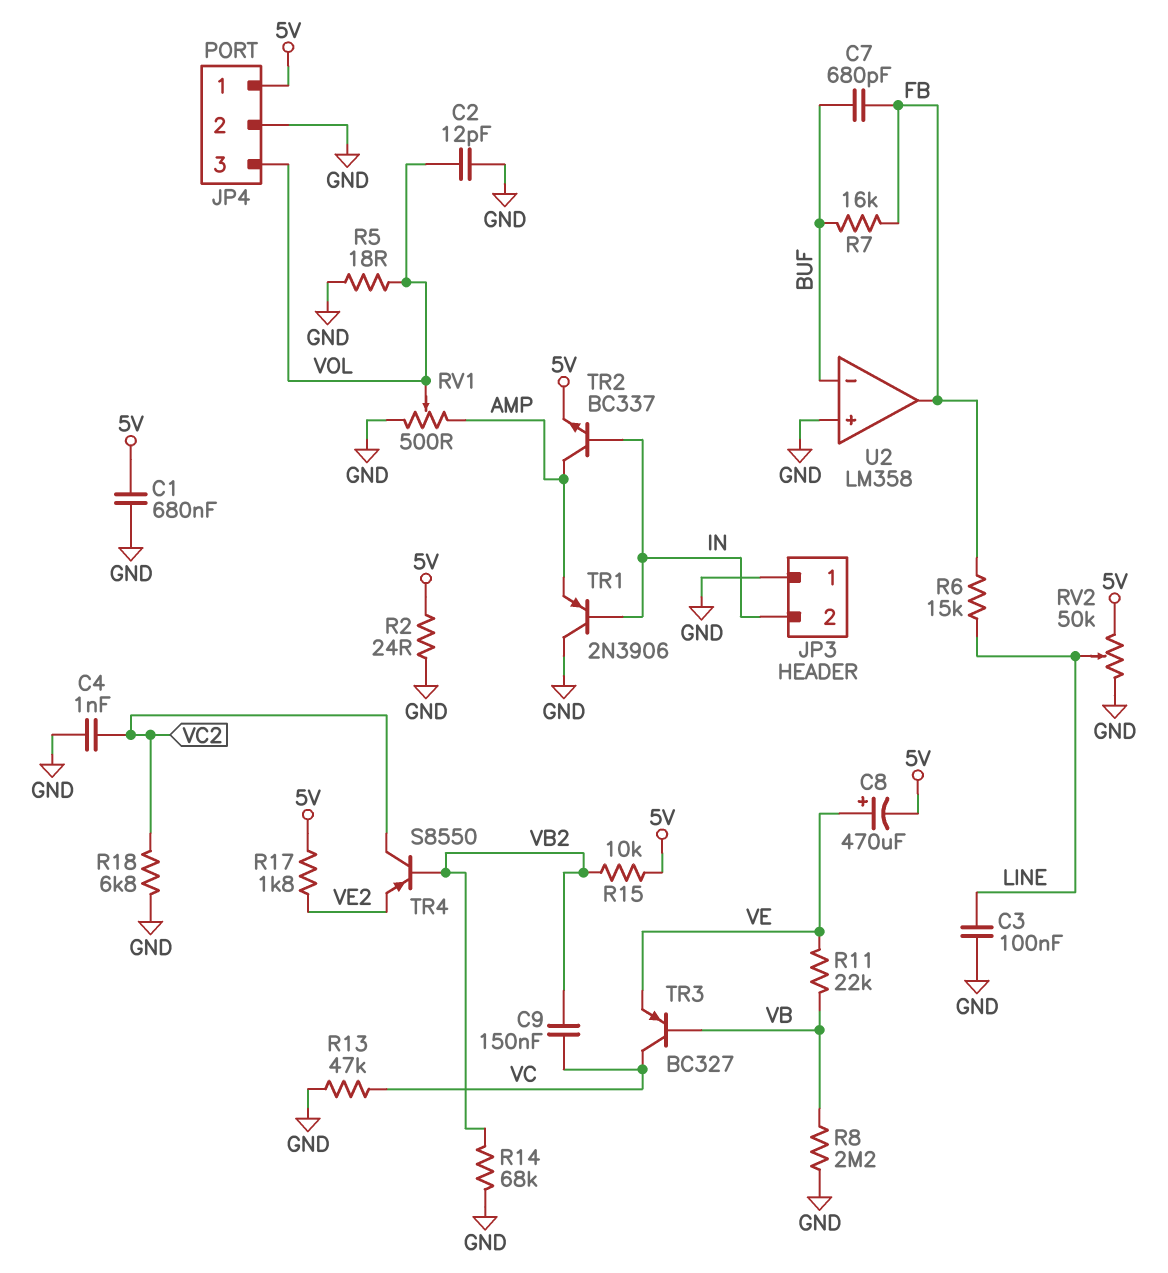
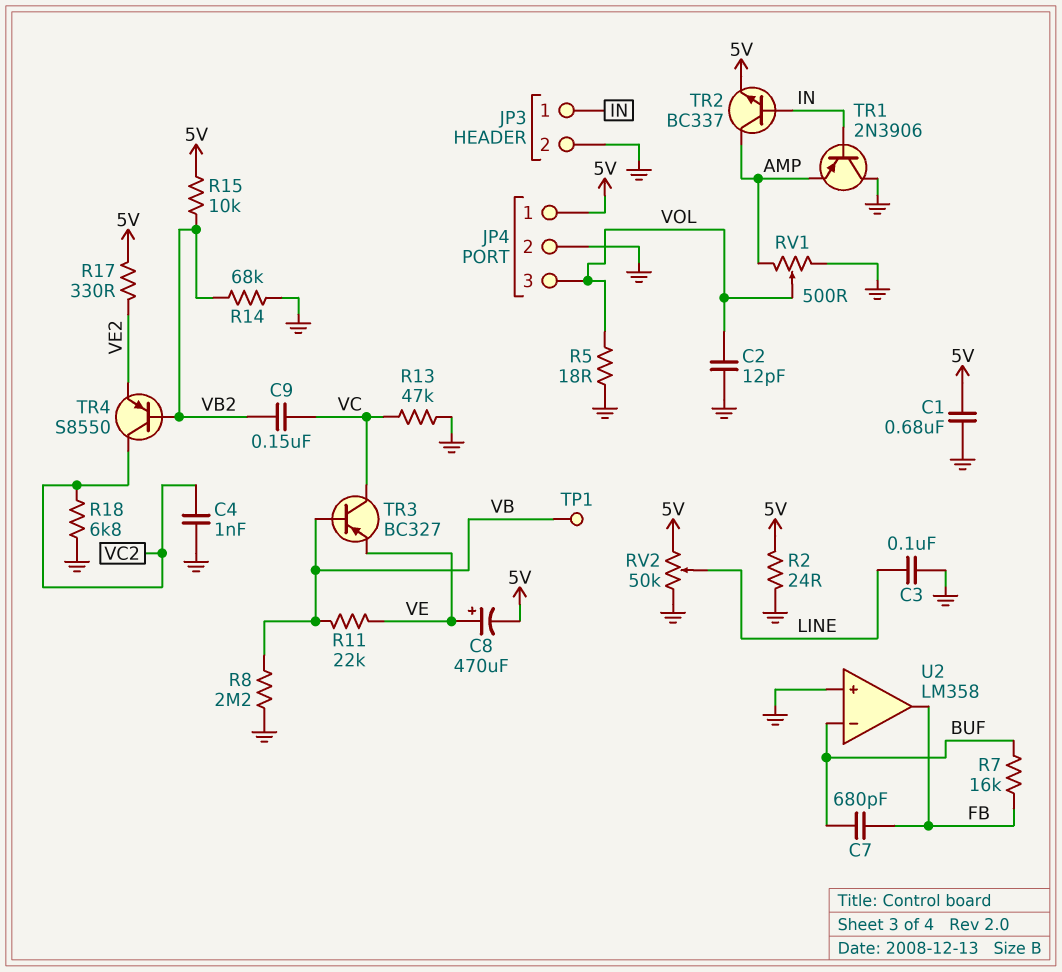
JP3 pin 1: GND -> IN
JP3 pin 2: IN -> GND
R6: 15k (FB, LINE) -> none
R17: 1.8k (5V, VE2) -> 330 (5V, VE2)
TP1: none -> test point (VB)

